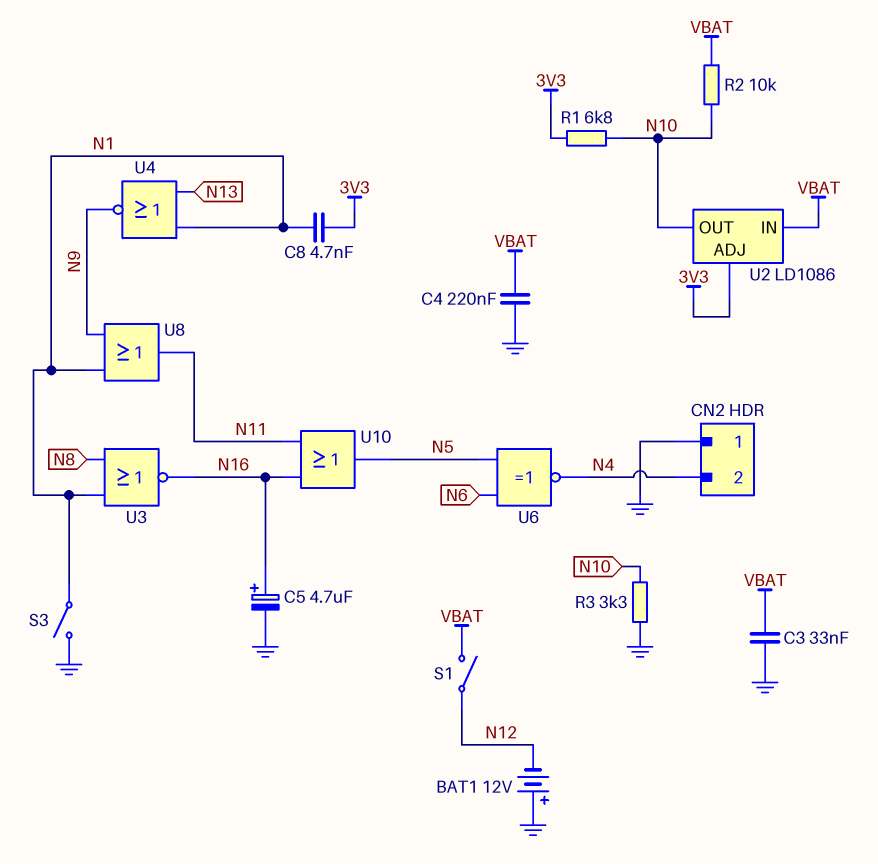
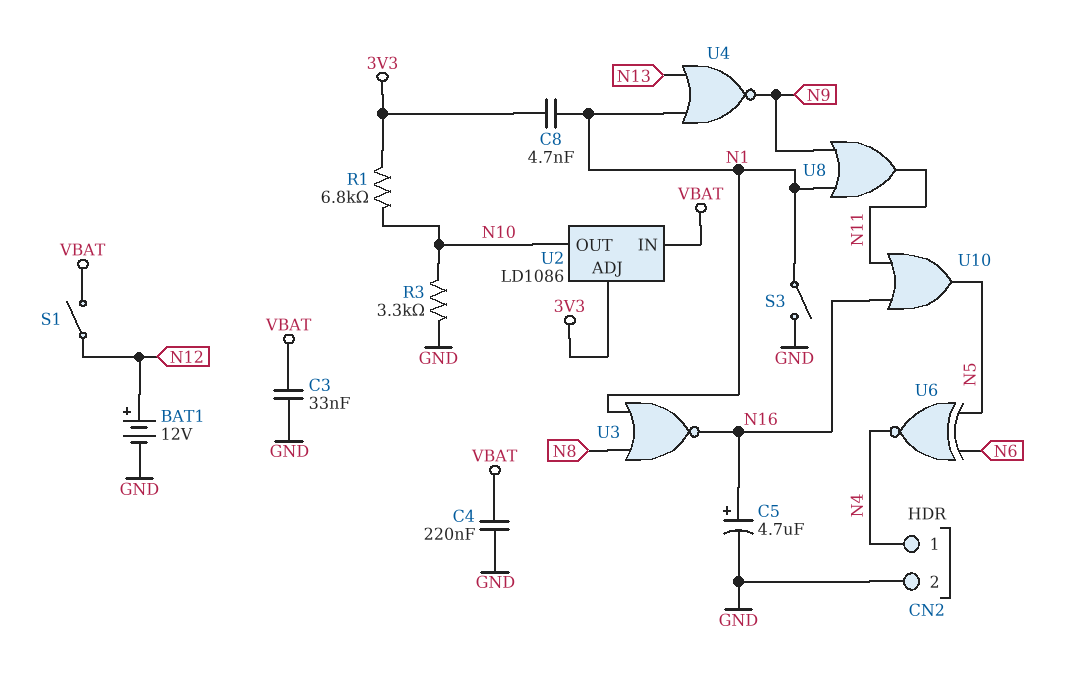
BAT1: 12V (plus GND, minus N12) -> 12V (plus N12, minus GND)
CN2 pin 1: GND -> N4
CN2 pin 2: N4 -> GND
R2: 10k (N10, VBAT) -> none

